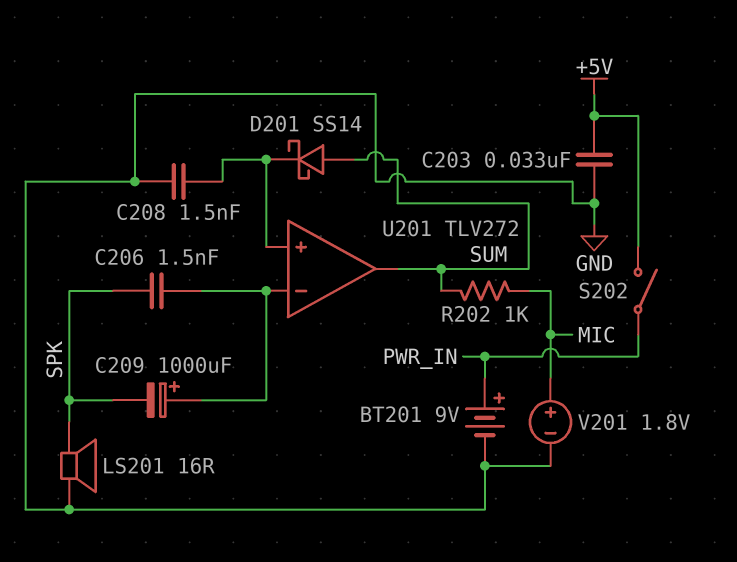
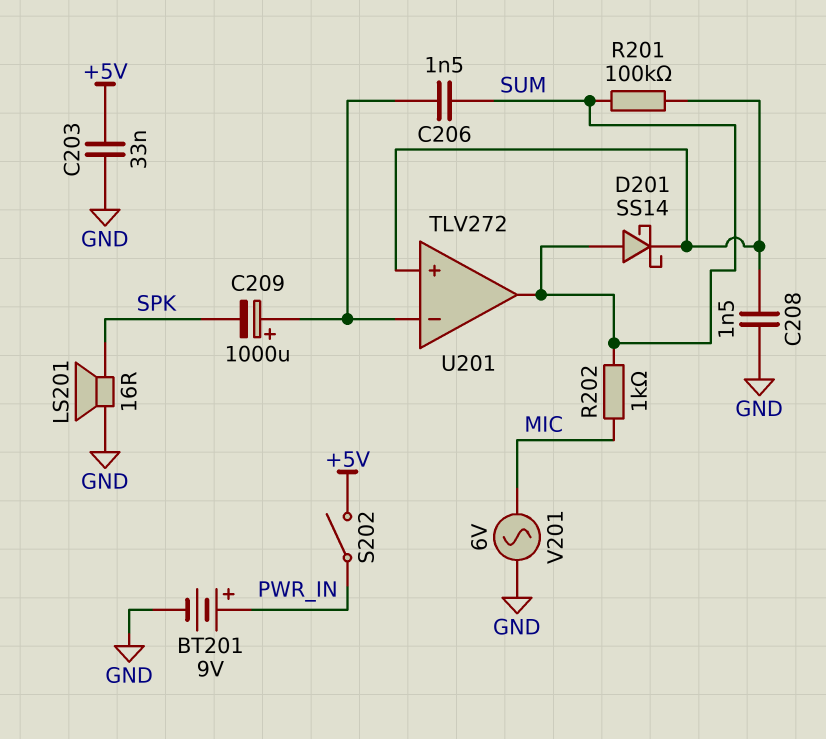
C206: 1.5nF (SPK, U201/in-) -> 1.5nF (SUM, U201/in-)
R201: none -> 100k (SUM, U201/in+)
V201: 1.8V (plus MIC, minus GND) -> AC 6V (GND, MIC)

